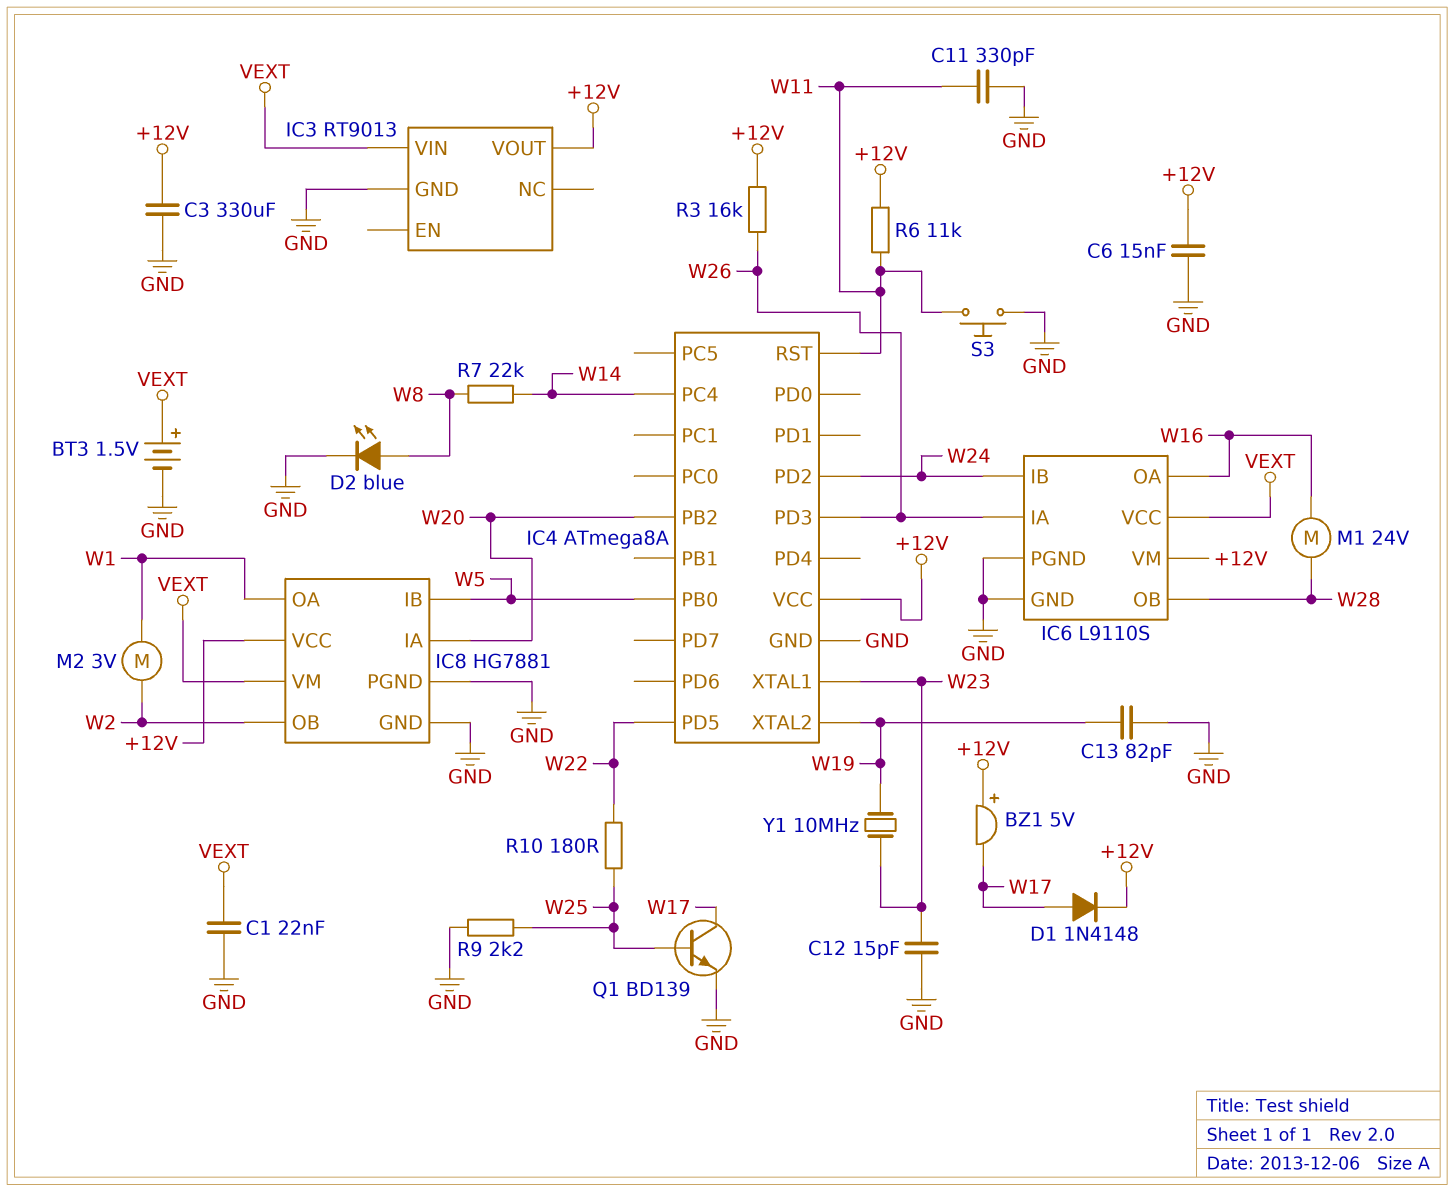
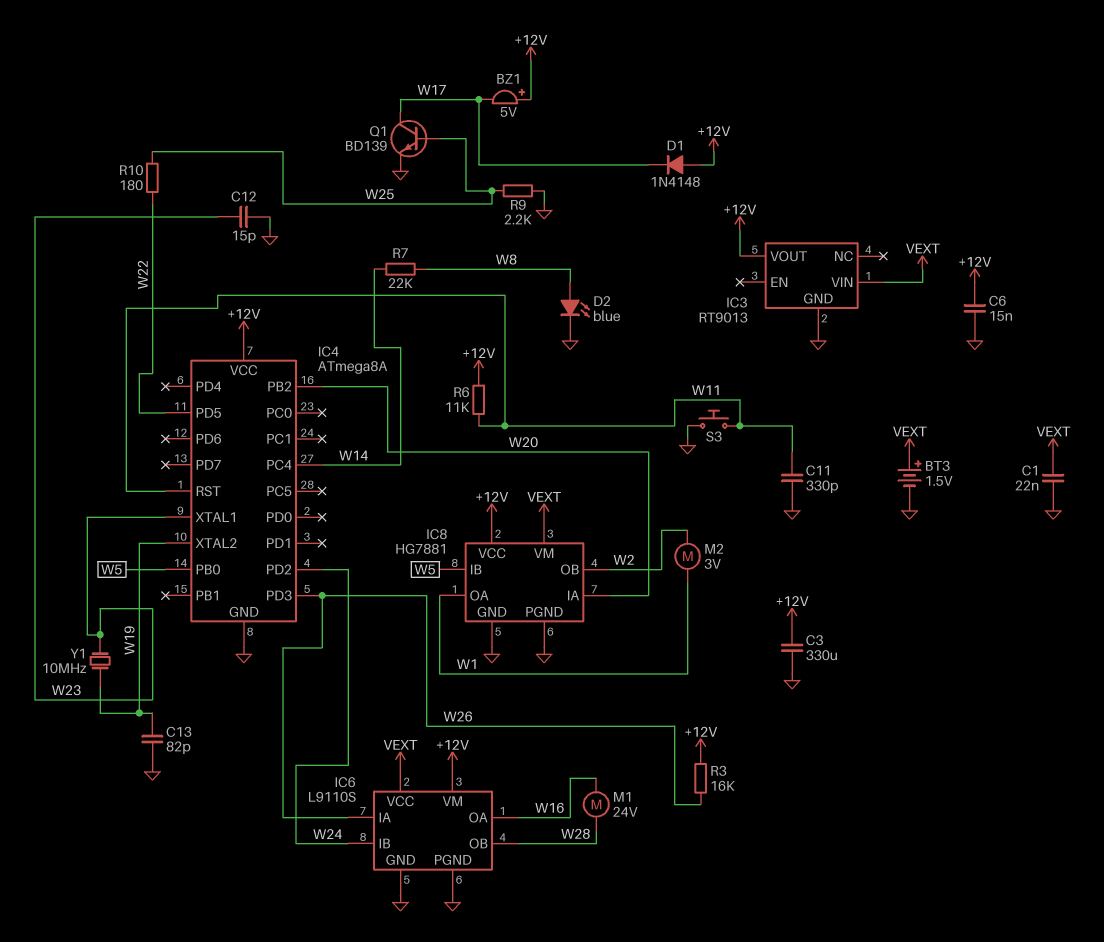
D1: diode 1N4148 (A W17, K +12V) -> diode 1N4148 (A +12V, K W17)

